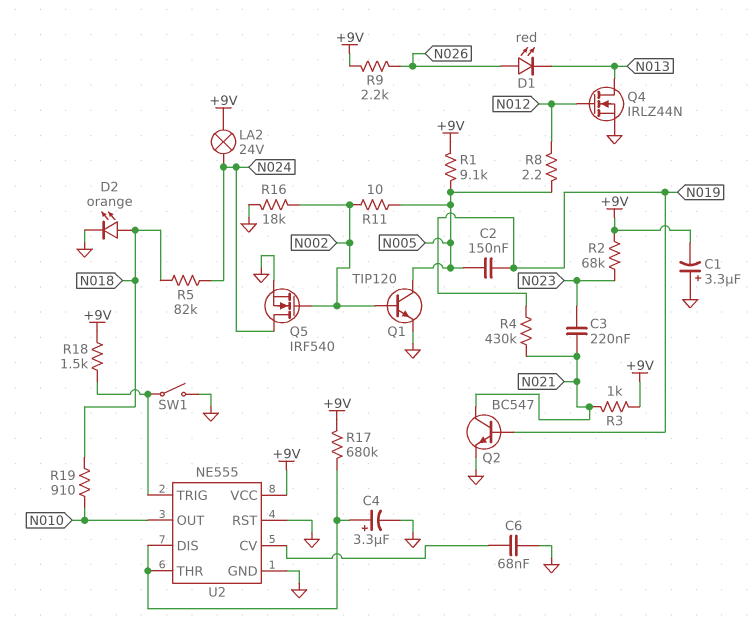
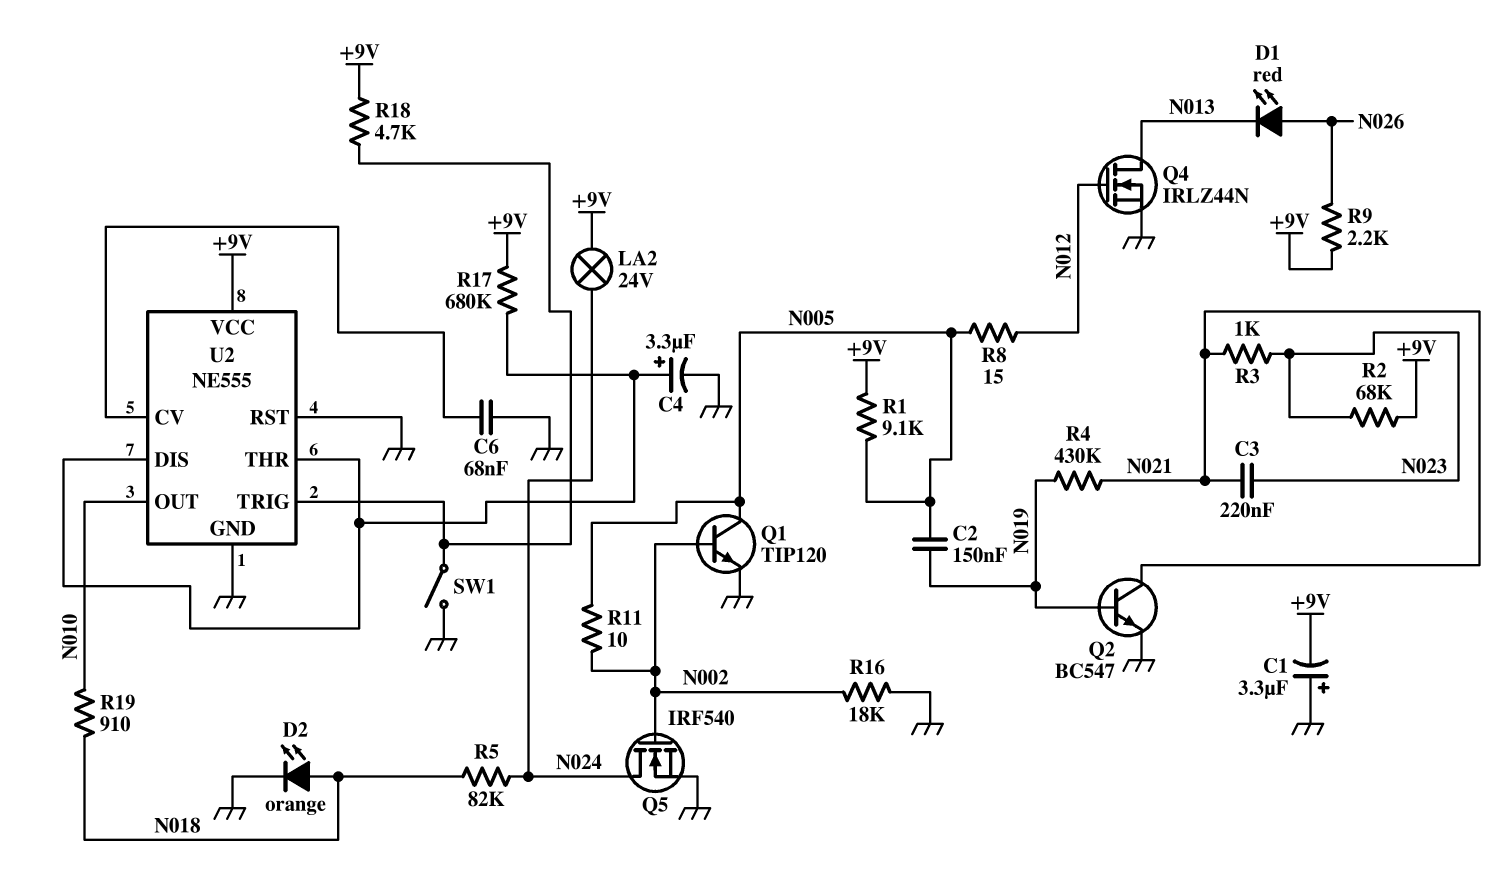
R3: 1k (+9V, N021) -> 1k (N021, N023)
R8: 2.2 (N005, N012) -> 15 (N005, N012)
R18: 1.5k (+9V, U2/TRIG) -> 4.7k (+9V, U2/TRIG)

